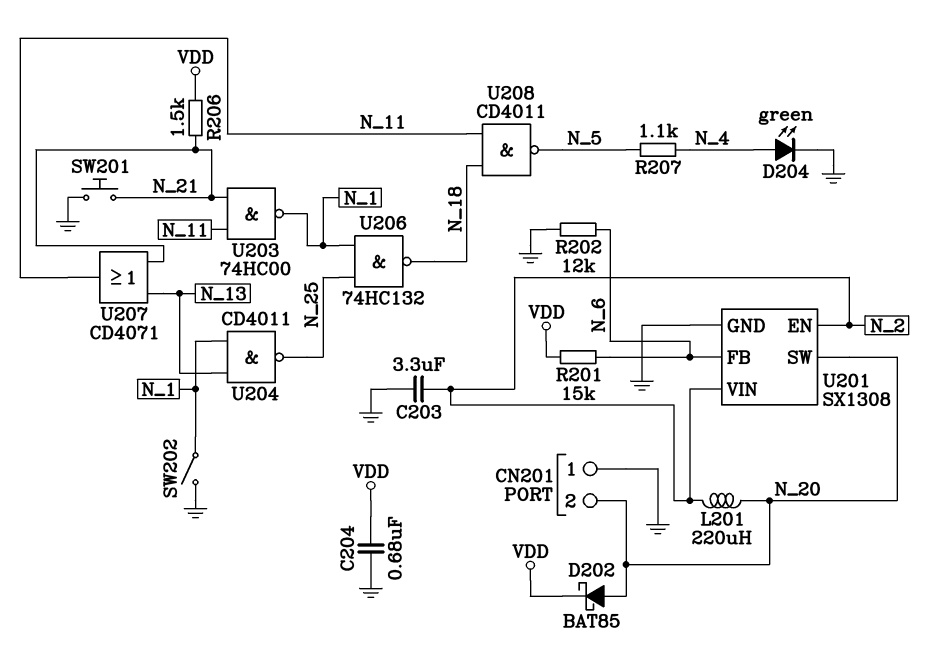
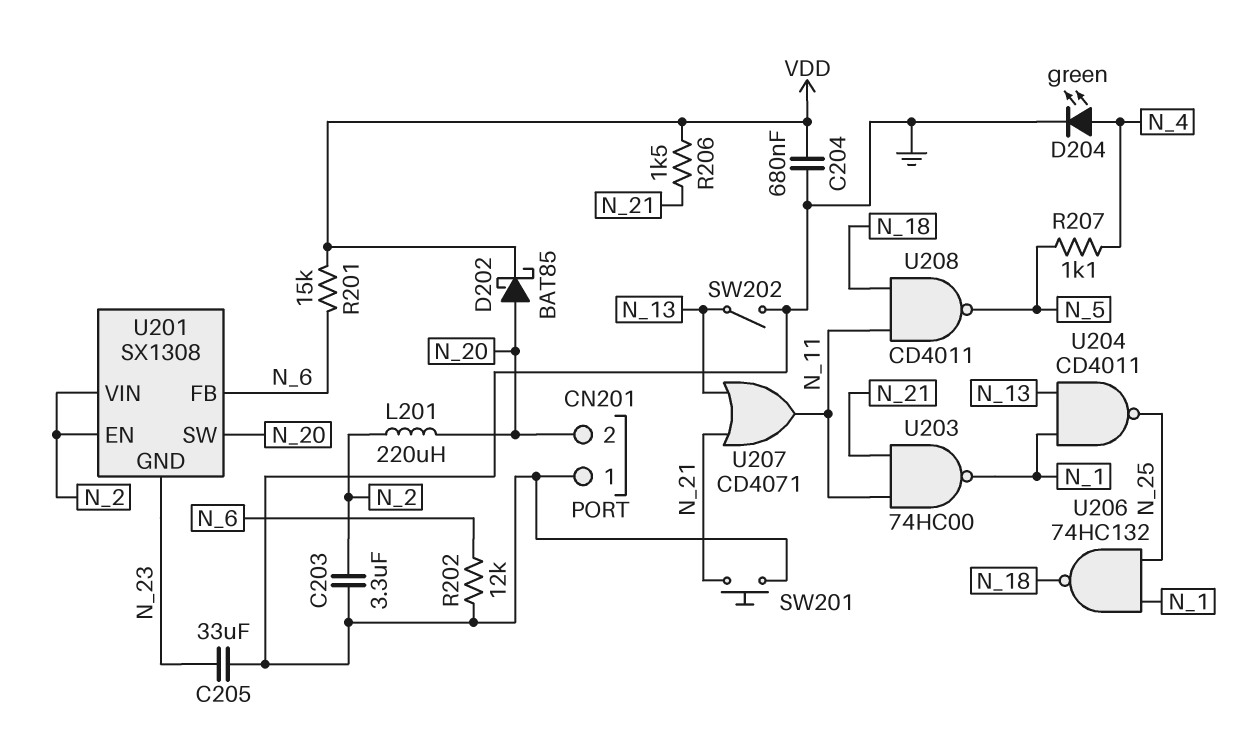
C205: none -> 33uF (GND, N_23)
SW202: switch (GND, N_1) -> switch (GND, N_13)
U201 pin GND: GND -> N_23

